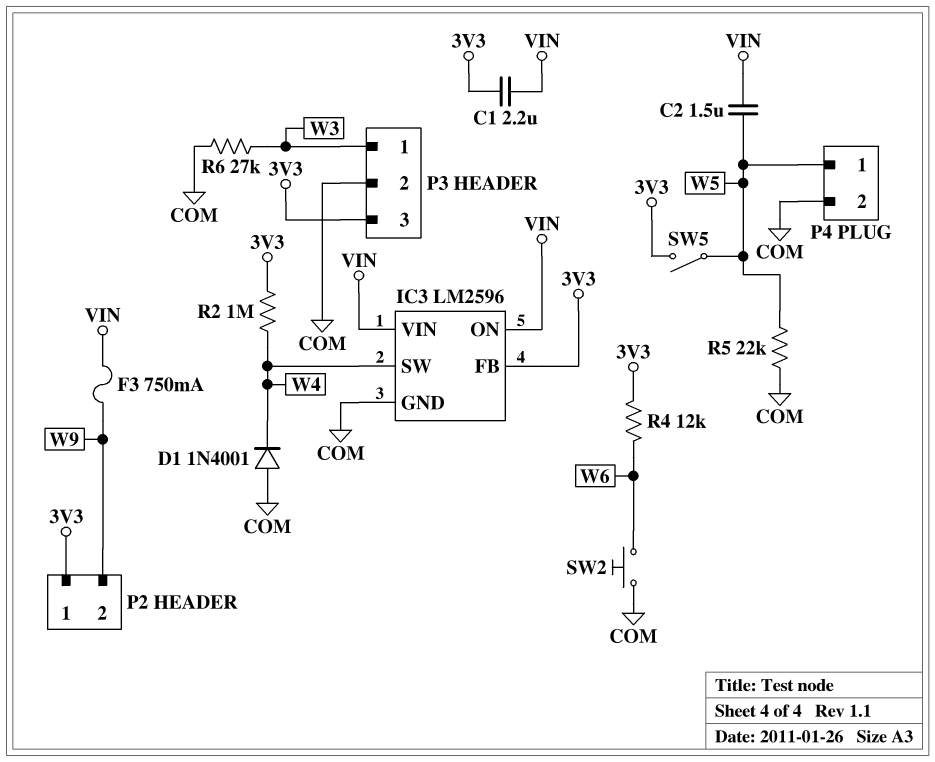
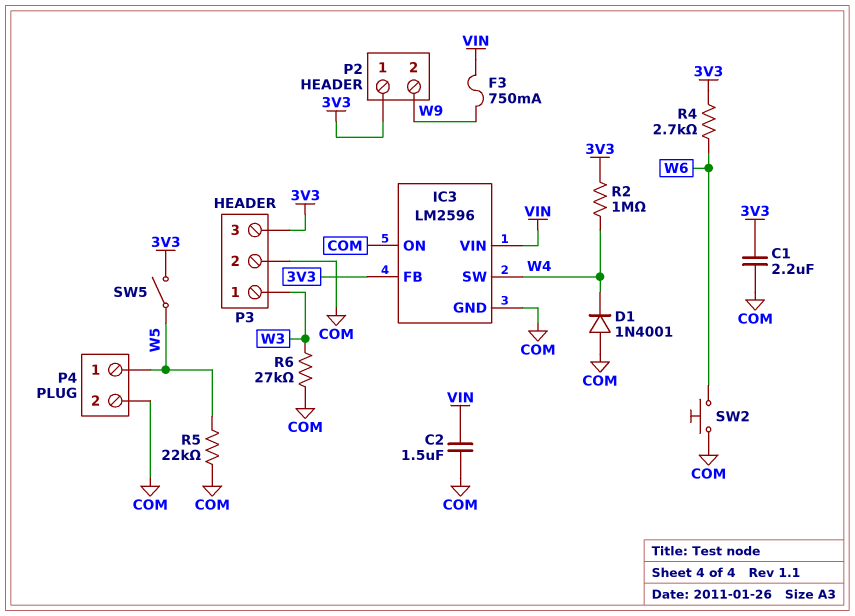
C1: 2.2uF (3V3, VIN) -> 2.2uF (3V3, COM)
C2: 1.5uF (VIN, W5) -> 1.5uF (COM, VIN)
IC3 pin ON: VIN -> COM
R4: 12k (3V3, W6) -> 2.7k (3V3, W6)

